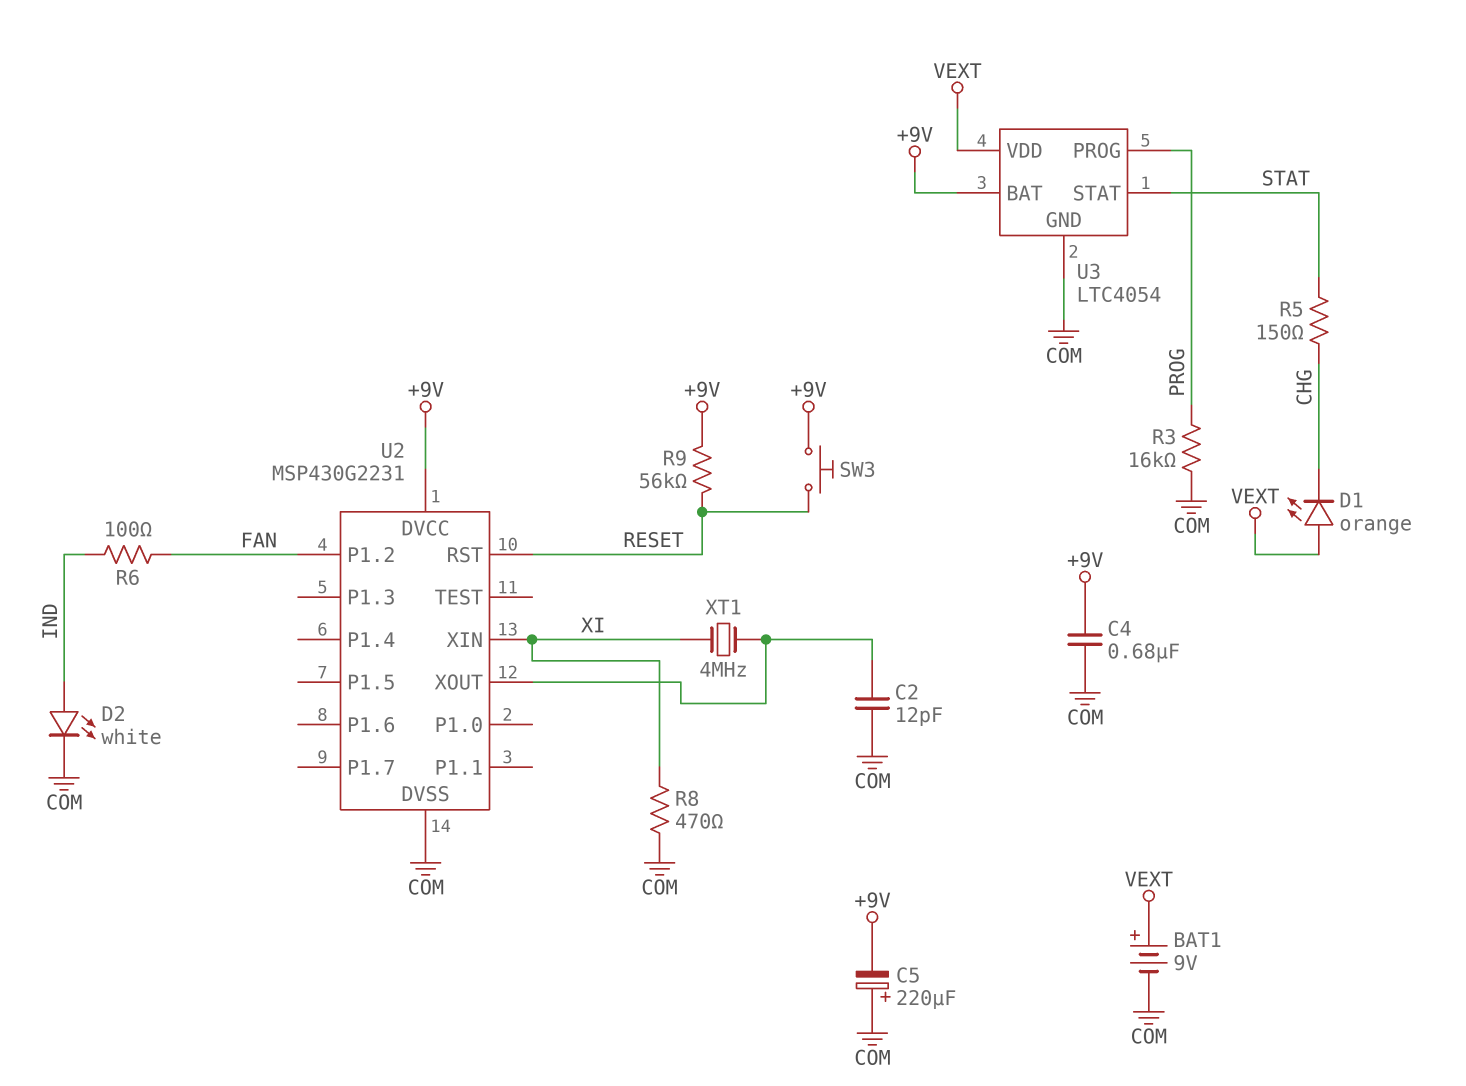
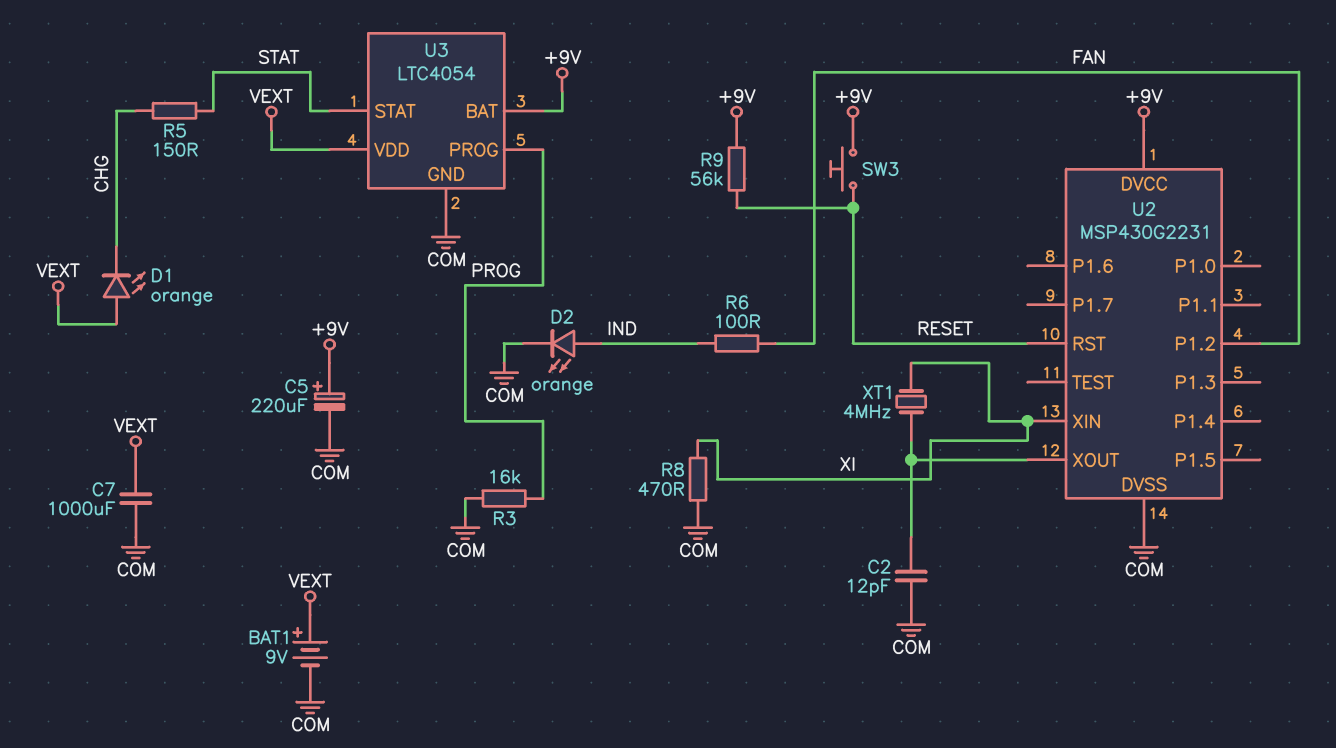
C4: 680nF (+9V, COM) -> none
C5: 220uF (plus COM, minus +9V) -> 220uF (plus +9V, minus COM)
C7: none -> 1000uF (COM, VEXT)
D2: LED white (A IND, K COM) -> LED orange (A IND, K COM)

